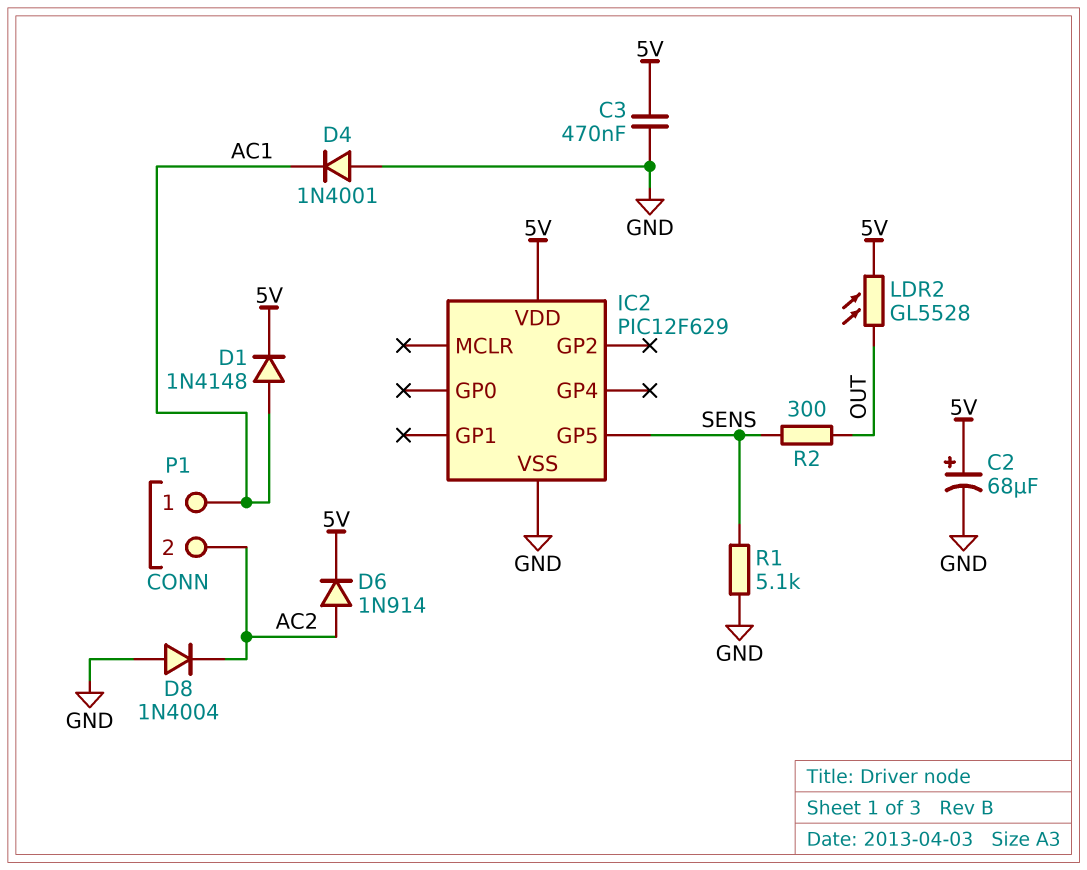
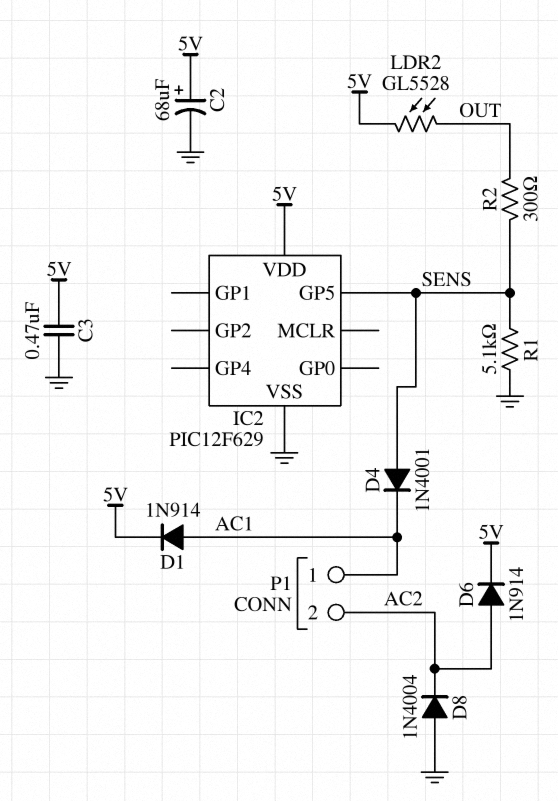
D1: diode 1N4148 (A AC1, K 5V) -> diode 1N914 (A AC1, K 5V)
D4: diode 1N4001 (A GND, K AC1) -> diode 1N4001 (A SENS, K AC1)

